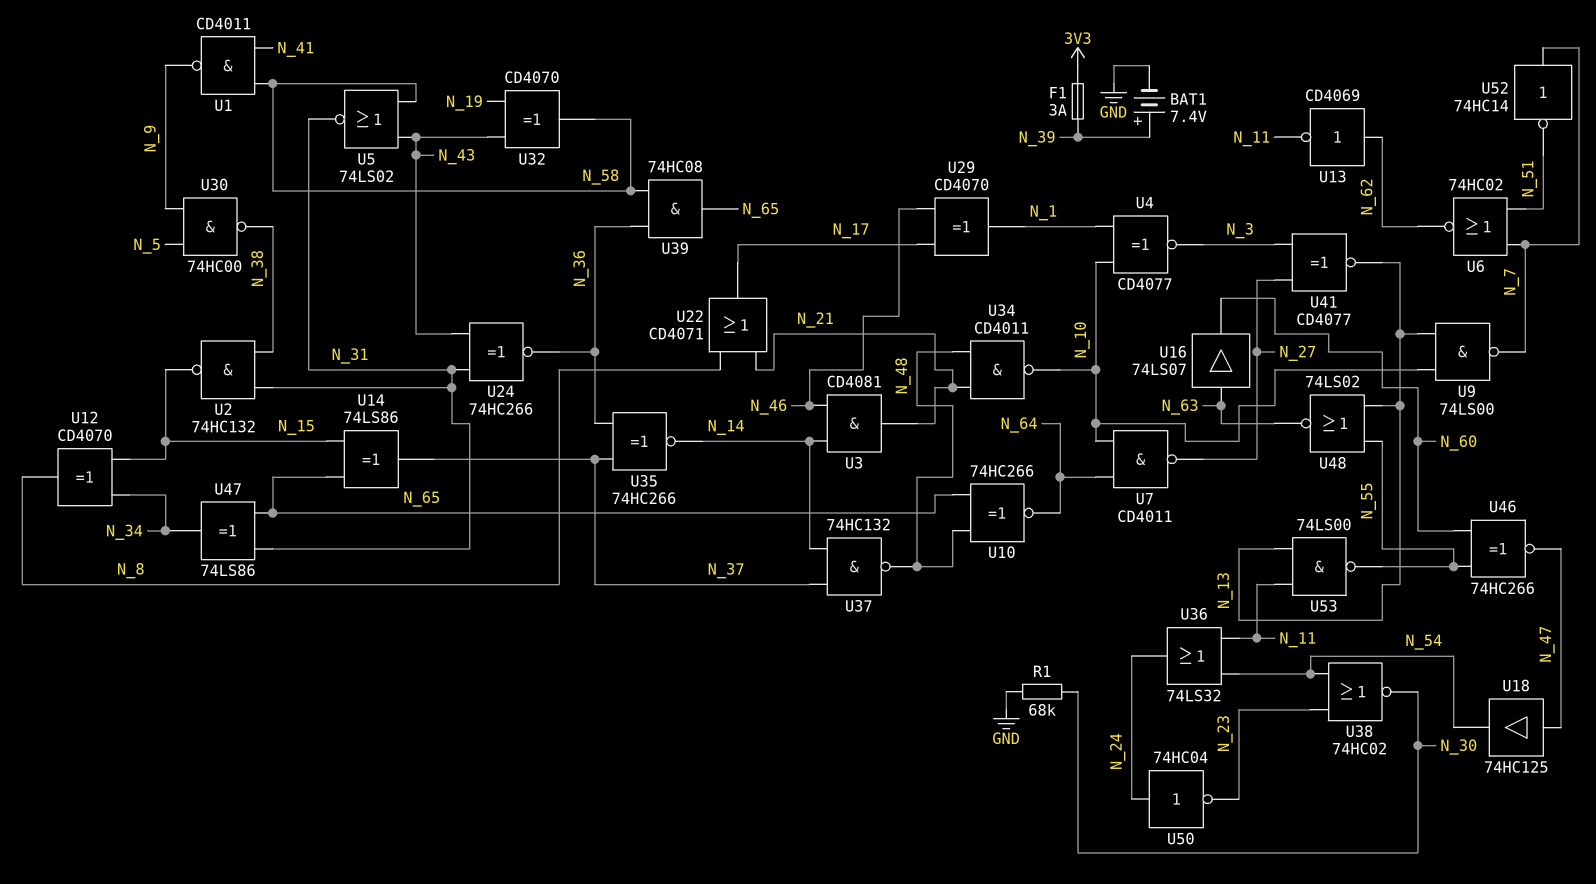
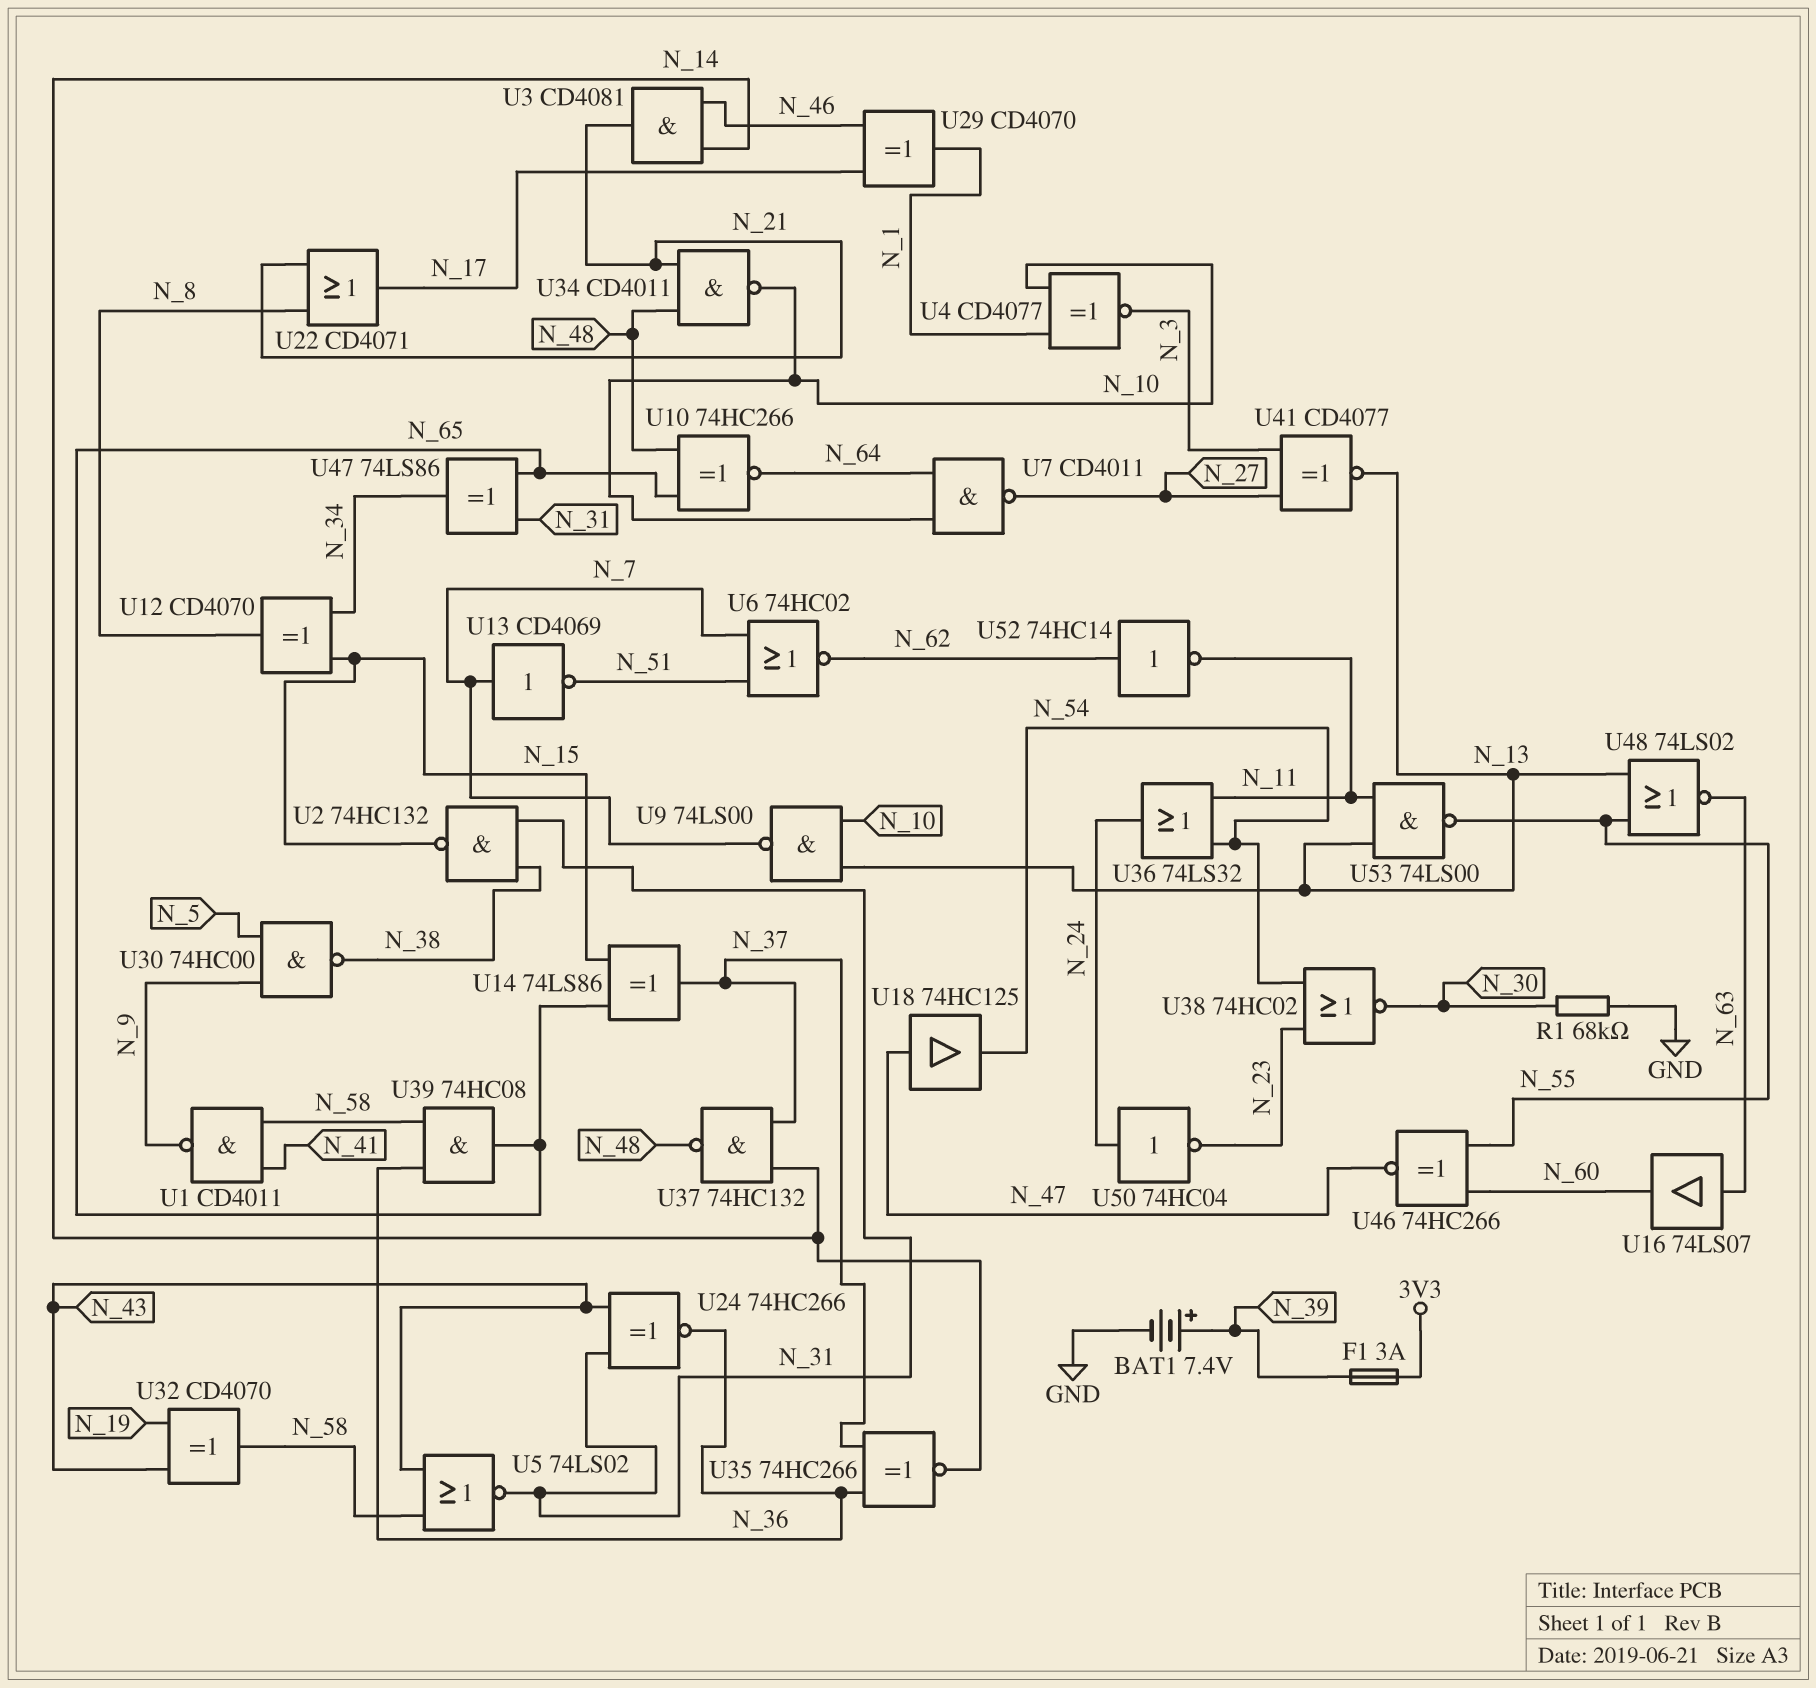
U13: NOT CD4069 (in N_62, out N_11) -> NOT CD4069 (in N_7, out N_51)
U52: NOT 74HC14 (in N_7, out N_51) -> NOT 74HC14 (in N_62, out N_11)

